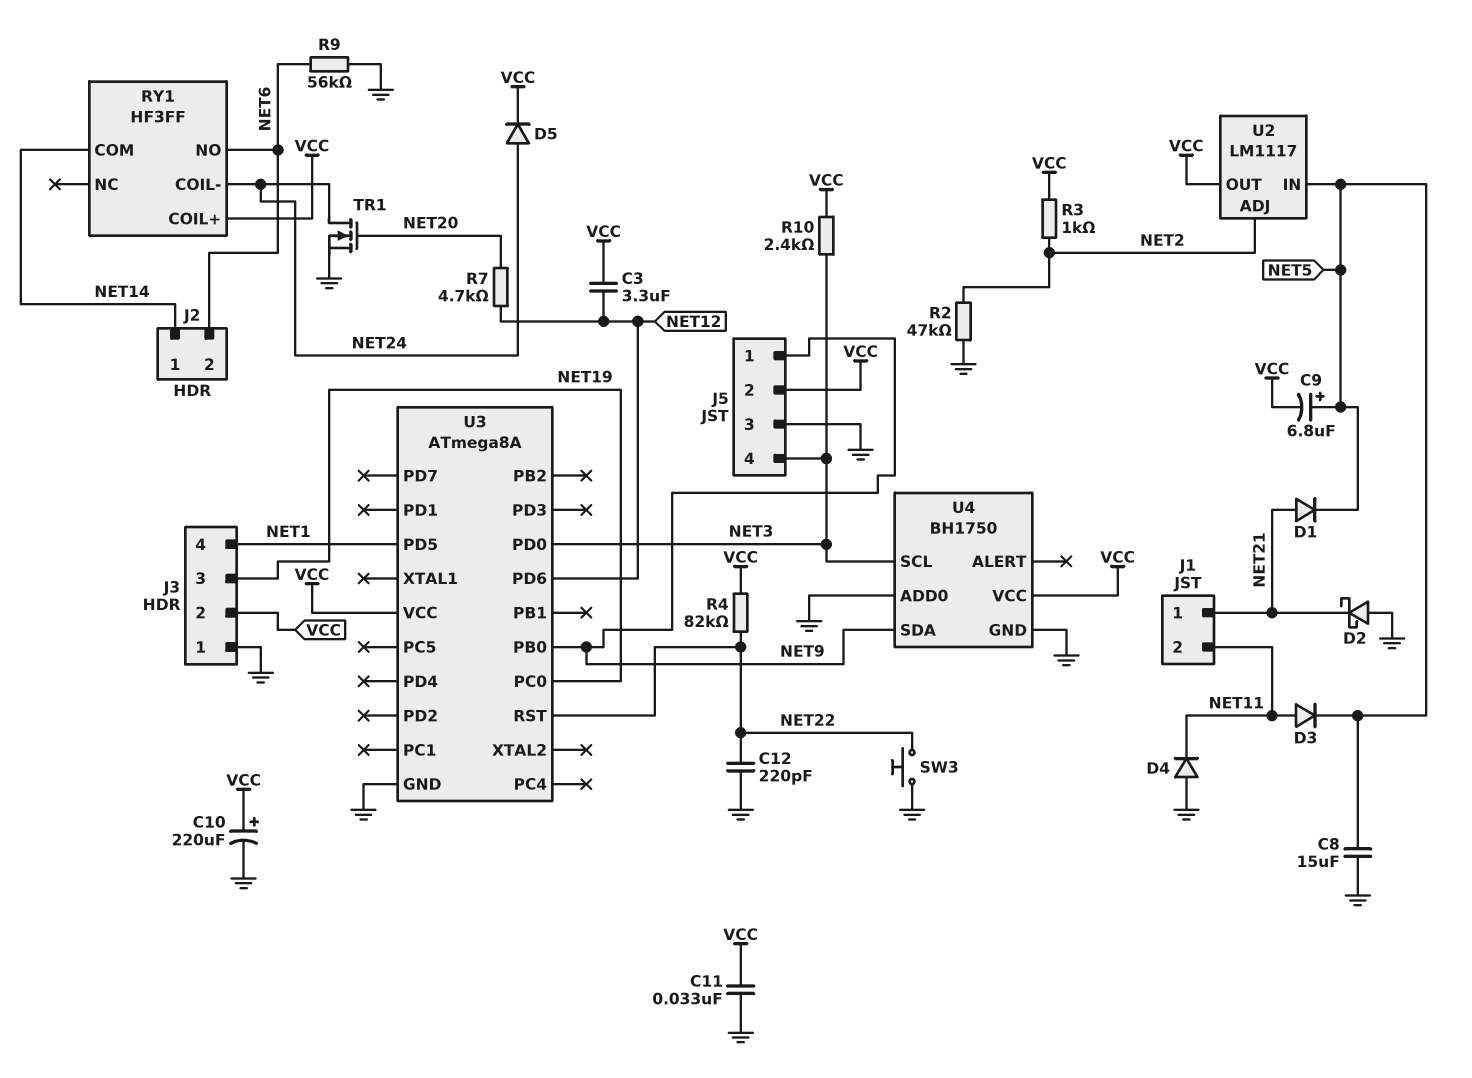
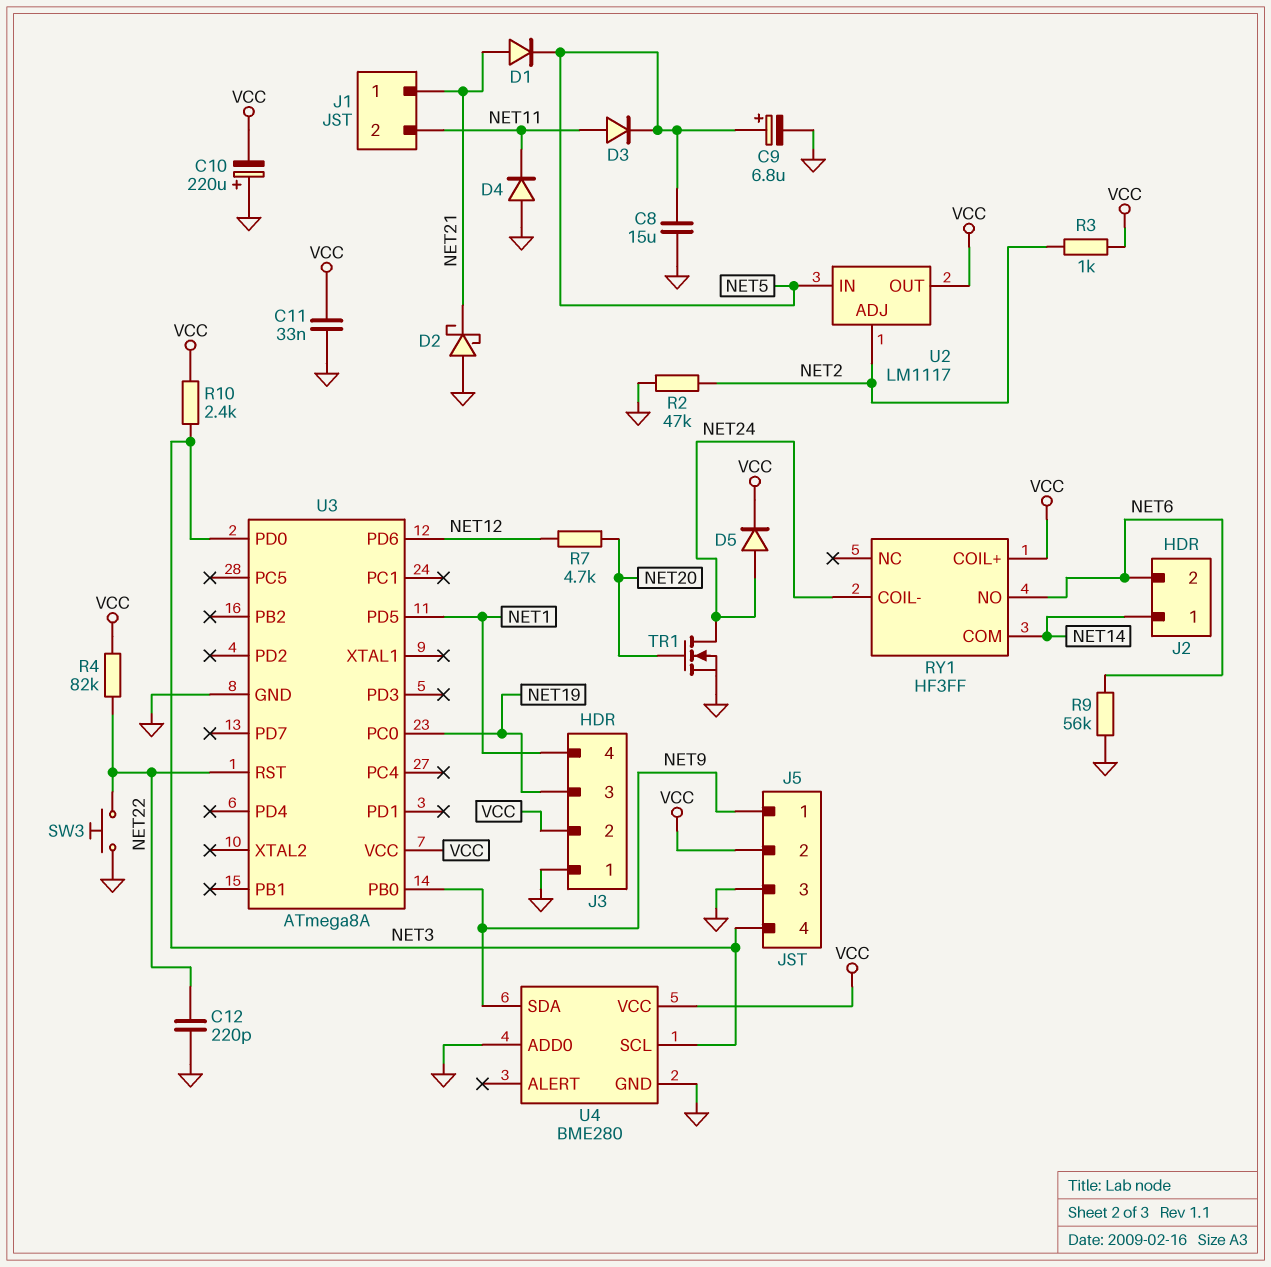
C3: 3.3uF (NET12, VCC) -> none
C9: 6.8uF (plus NET5, minus VCC) -> 6.8uF (plus NET5, minus GND)
C10: 220uF (plus VCC, minus GND) -> 220uF (plus GND, minus VCC)
U4: BH1750 -> BME280

